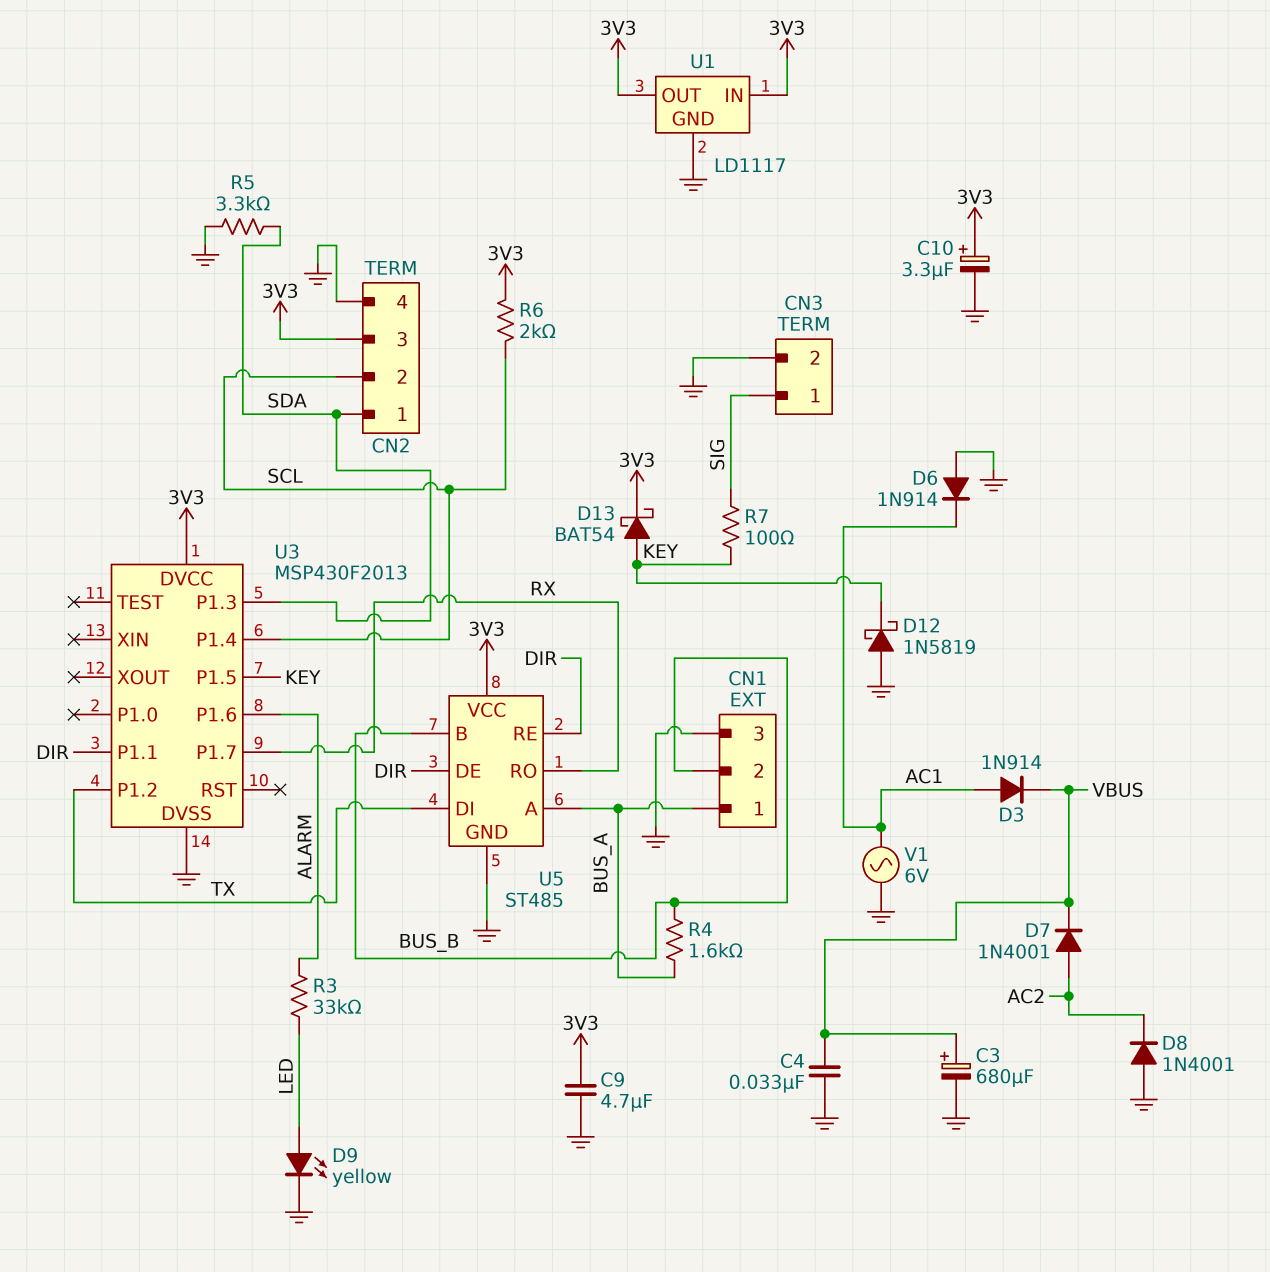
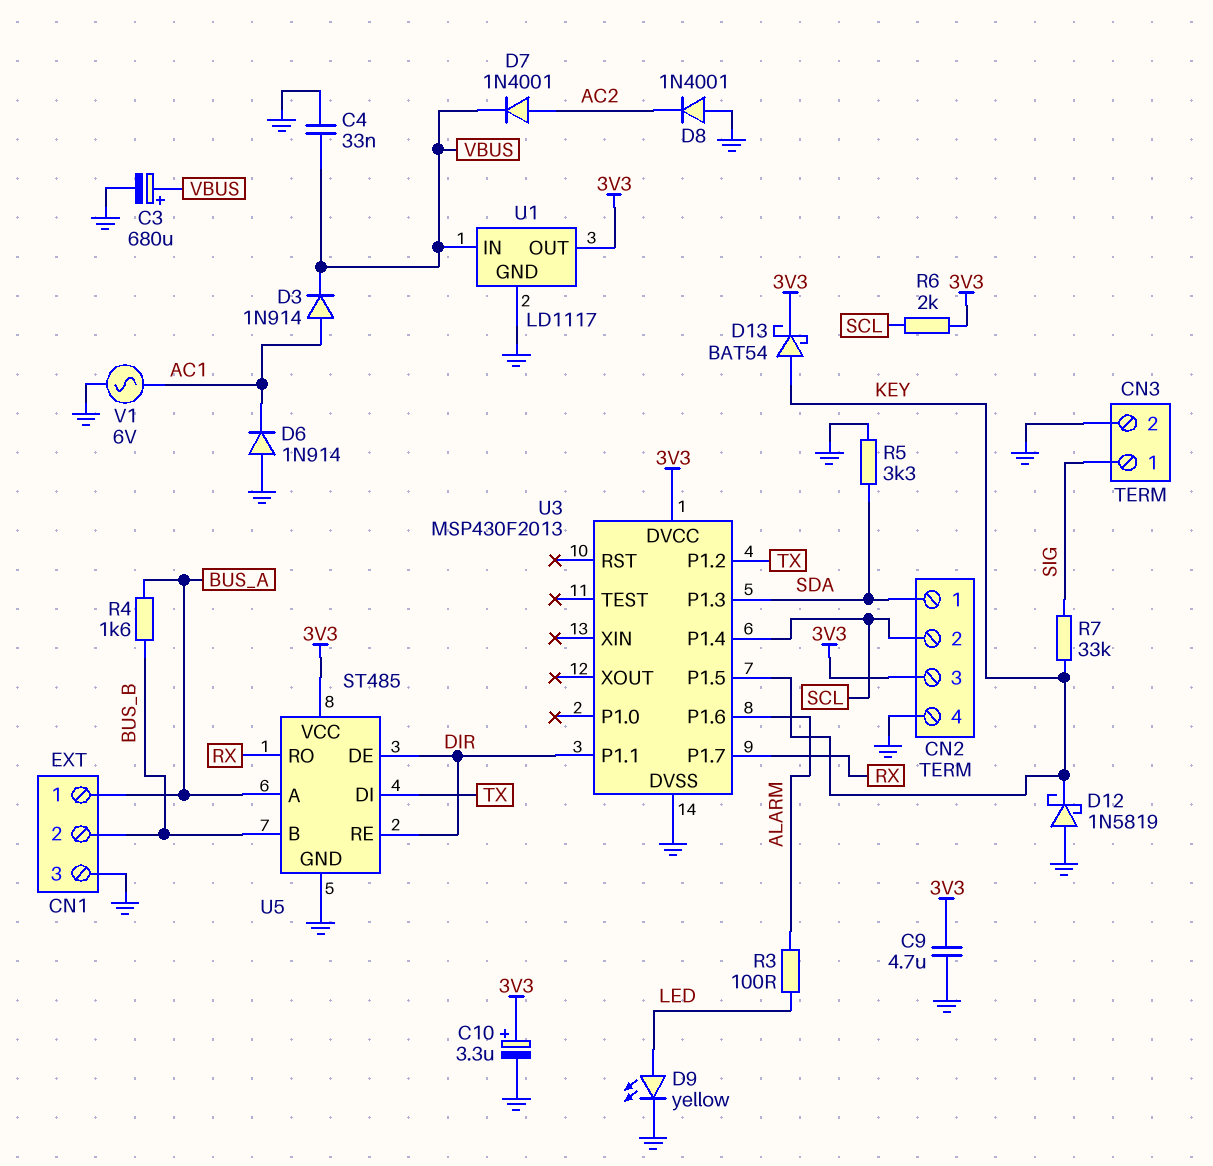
R3: 33k (ALARM, LED) -> 100 (ALARM, LED)
R7: 100 (KEY, SIG) -> 33k (KEY, SIG)
U1 pin IN: 3V3 -> VBUS

